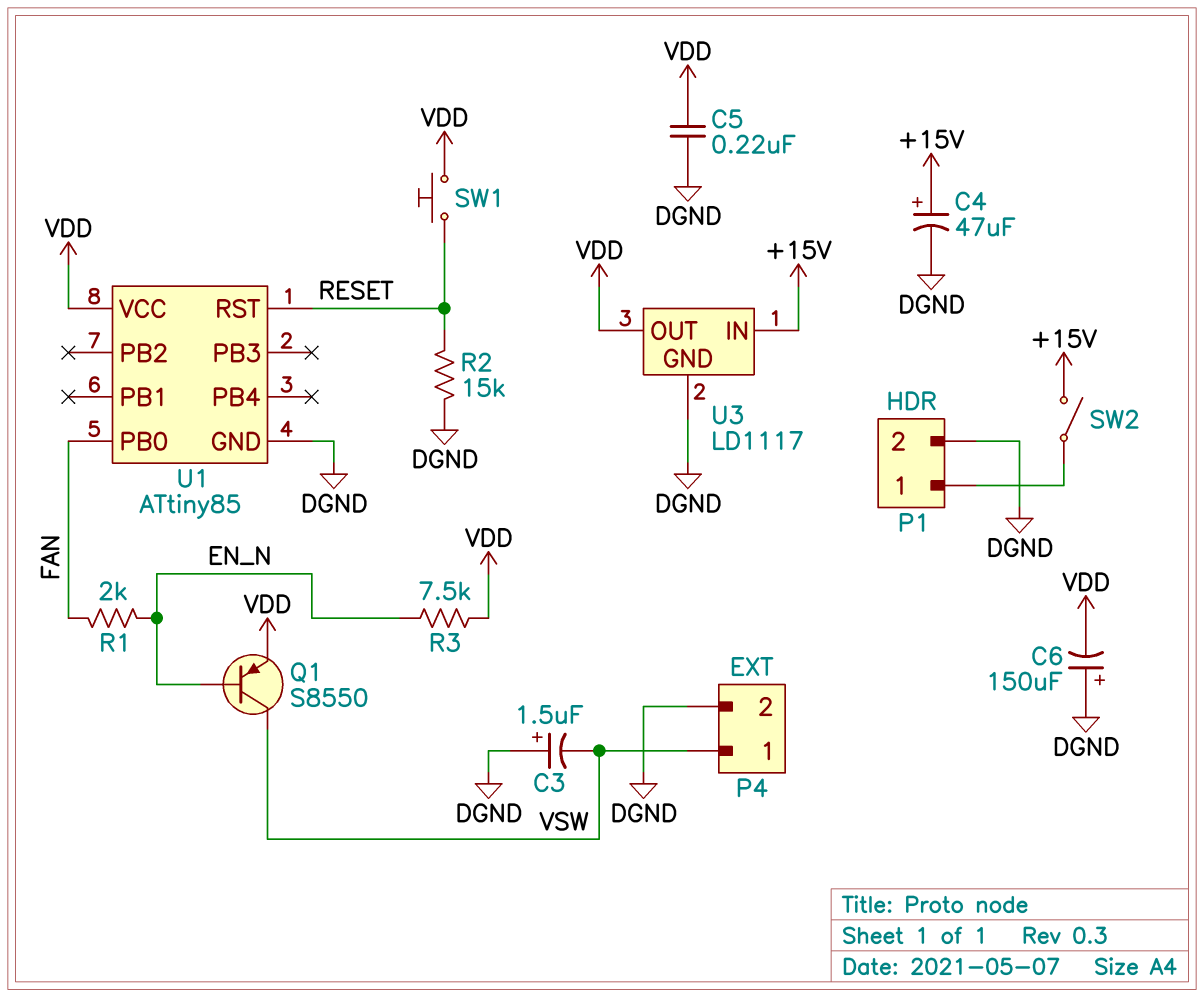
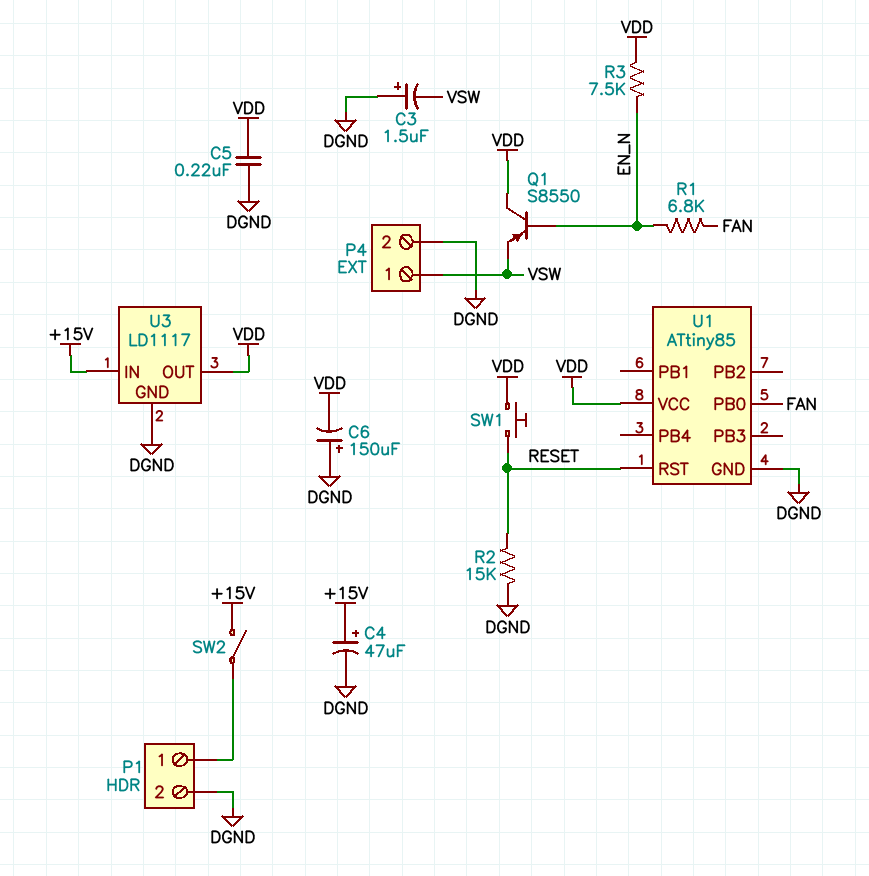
Q1: PNP S8550 (B EN_N, C VSW, E VDD) -> PNP S8550 (B EN_N, C VDD, E VSW)
R1: 2k (EN_N, FAN) -> 6.8k (EN_N, FAN)

